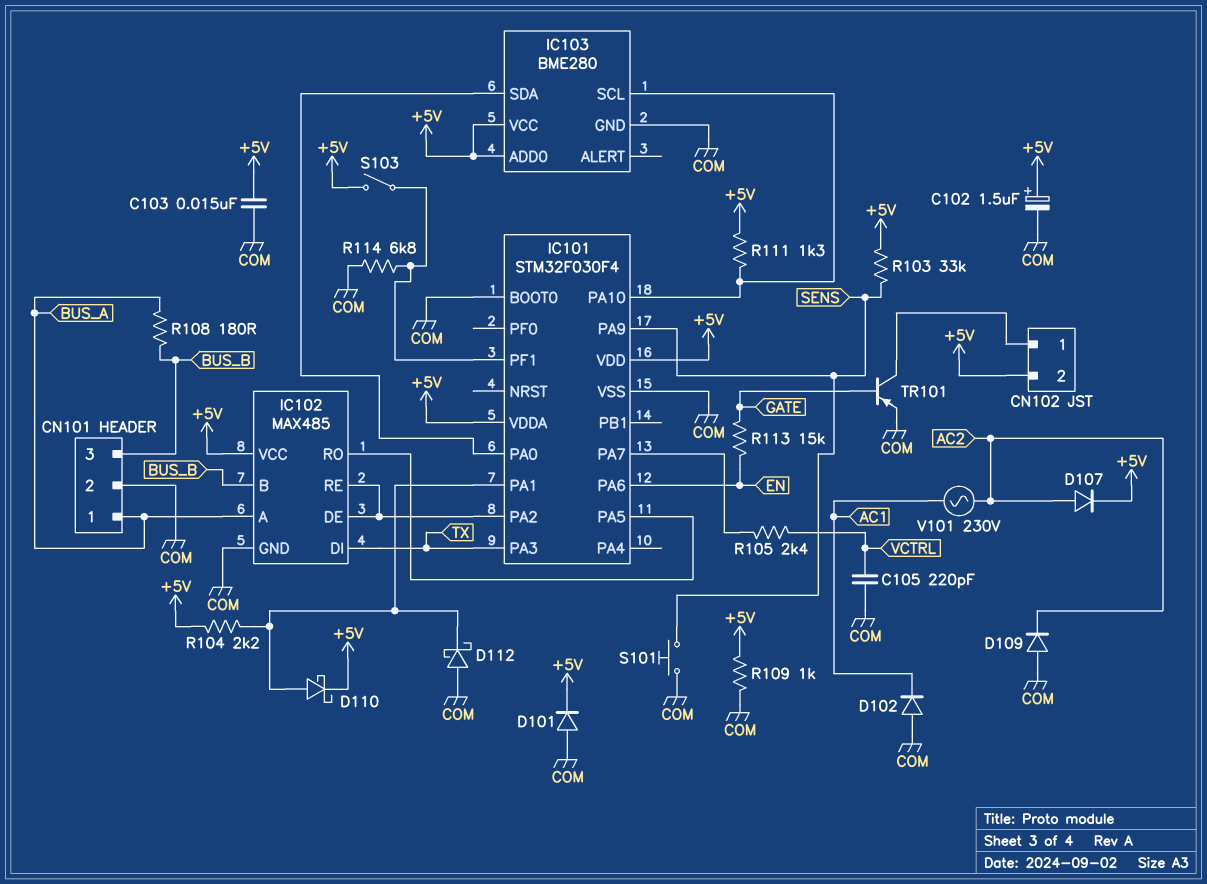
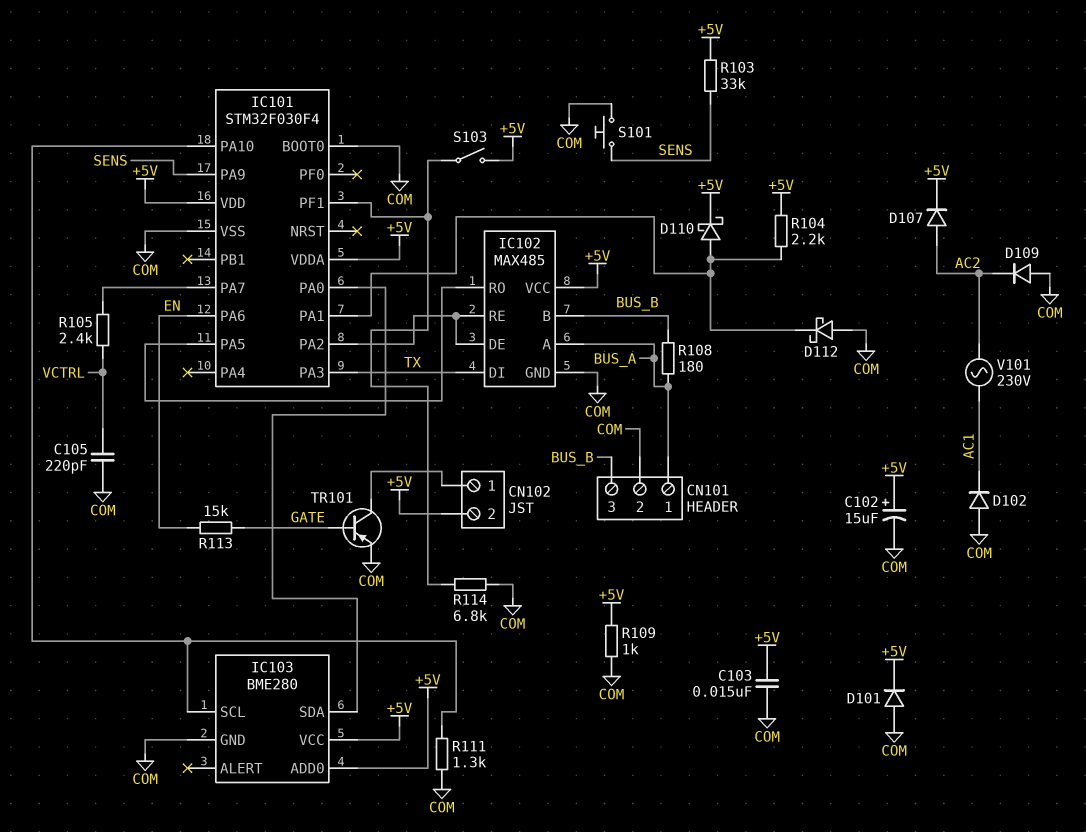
C102: 1.5uF (plus +5V, minus COM) -> 15uF (plus +5V, minus COM)
R111: 1.3k (+5V, IC101/PA10) -> 1.3k (COM, IC101/PA10)

